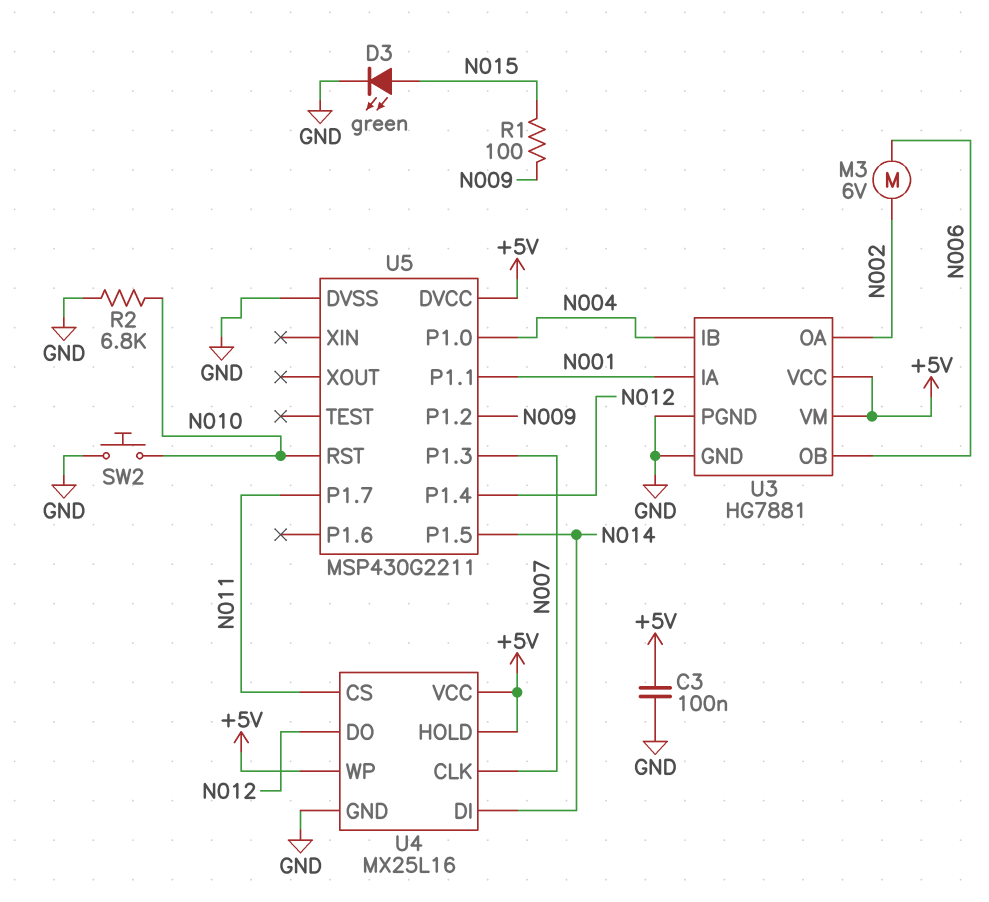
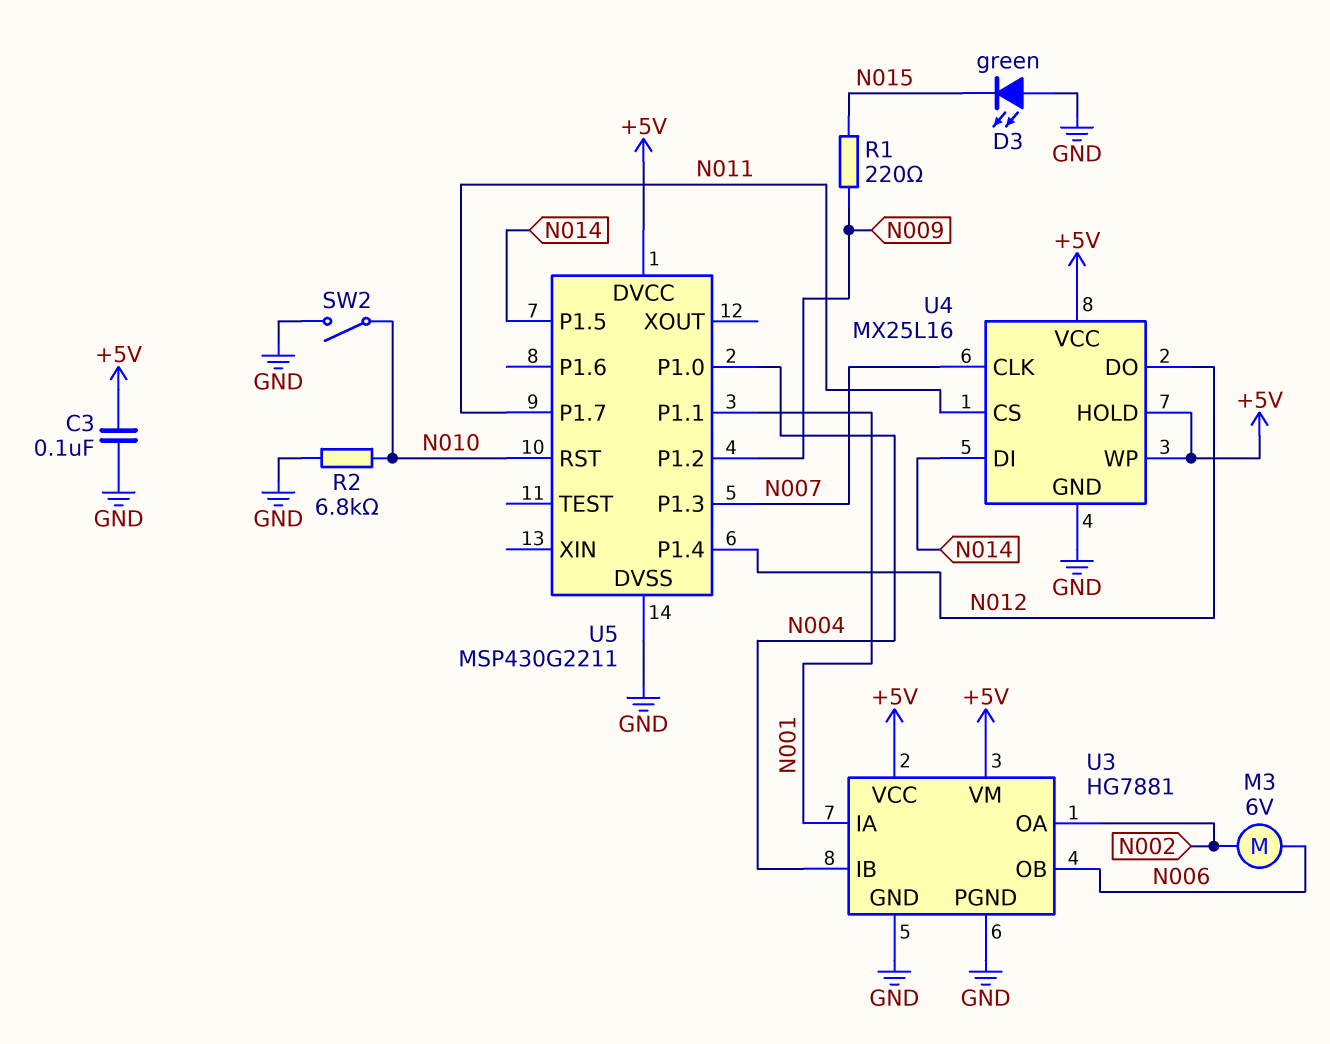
D3: LED green (A N015, K GND) -> LED green (A GND, K N015)
R1: 100 (N009, N015) -> 220 (N009, N015)
SW2: button (GND, N010) -> switch (GND, N010)

